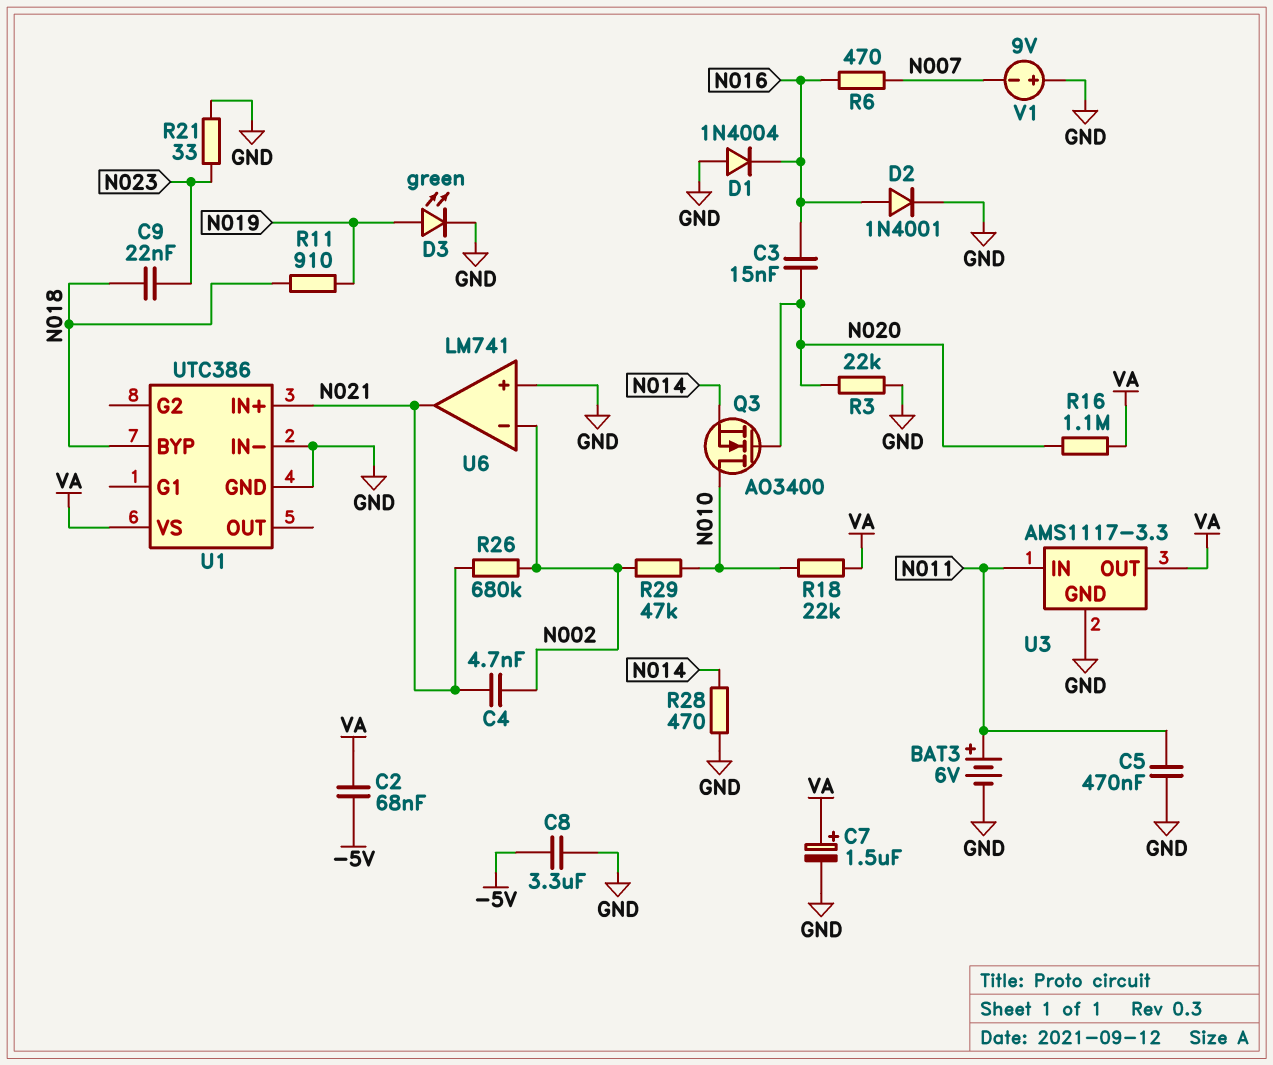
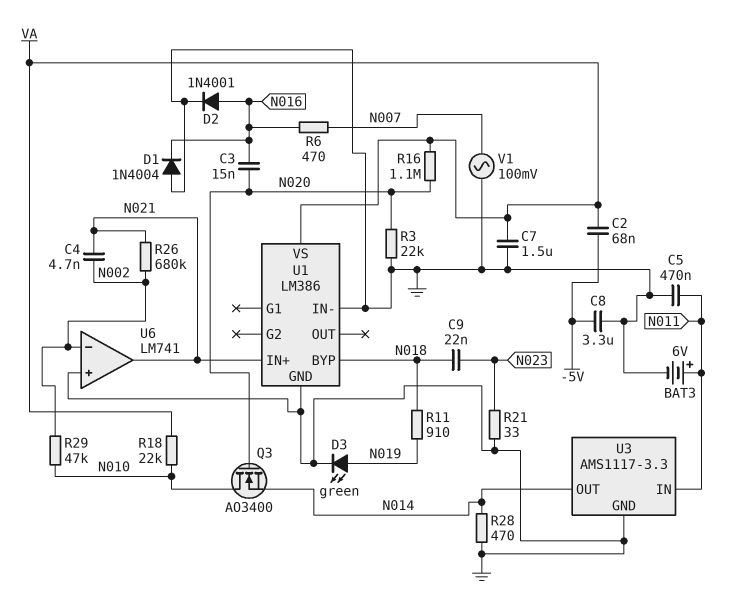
C7: 1.5uF (plus VA, minus GND) -> 1.5uF (GND, VA)
U1: UTC386 -> LM386
U3 pin OUT: VA -> N014
V1: 9V (plus GND, minus N007) -> AC 100mV (GND, N007)

